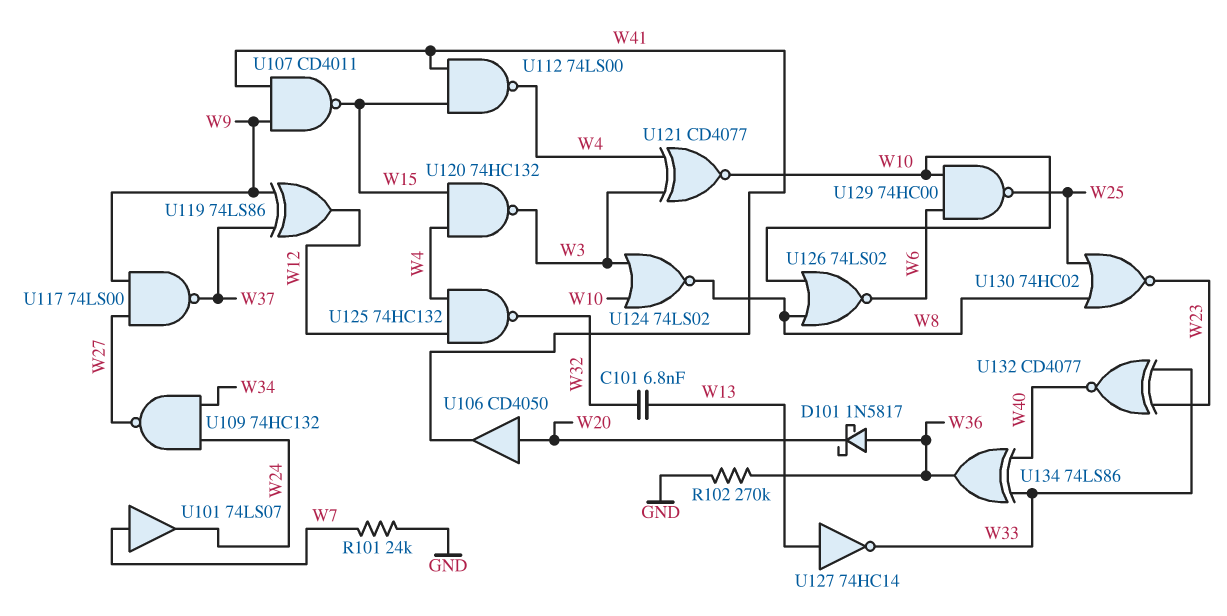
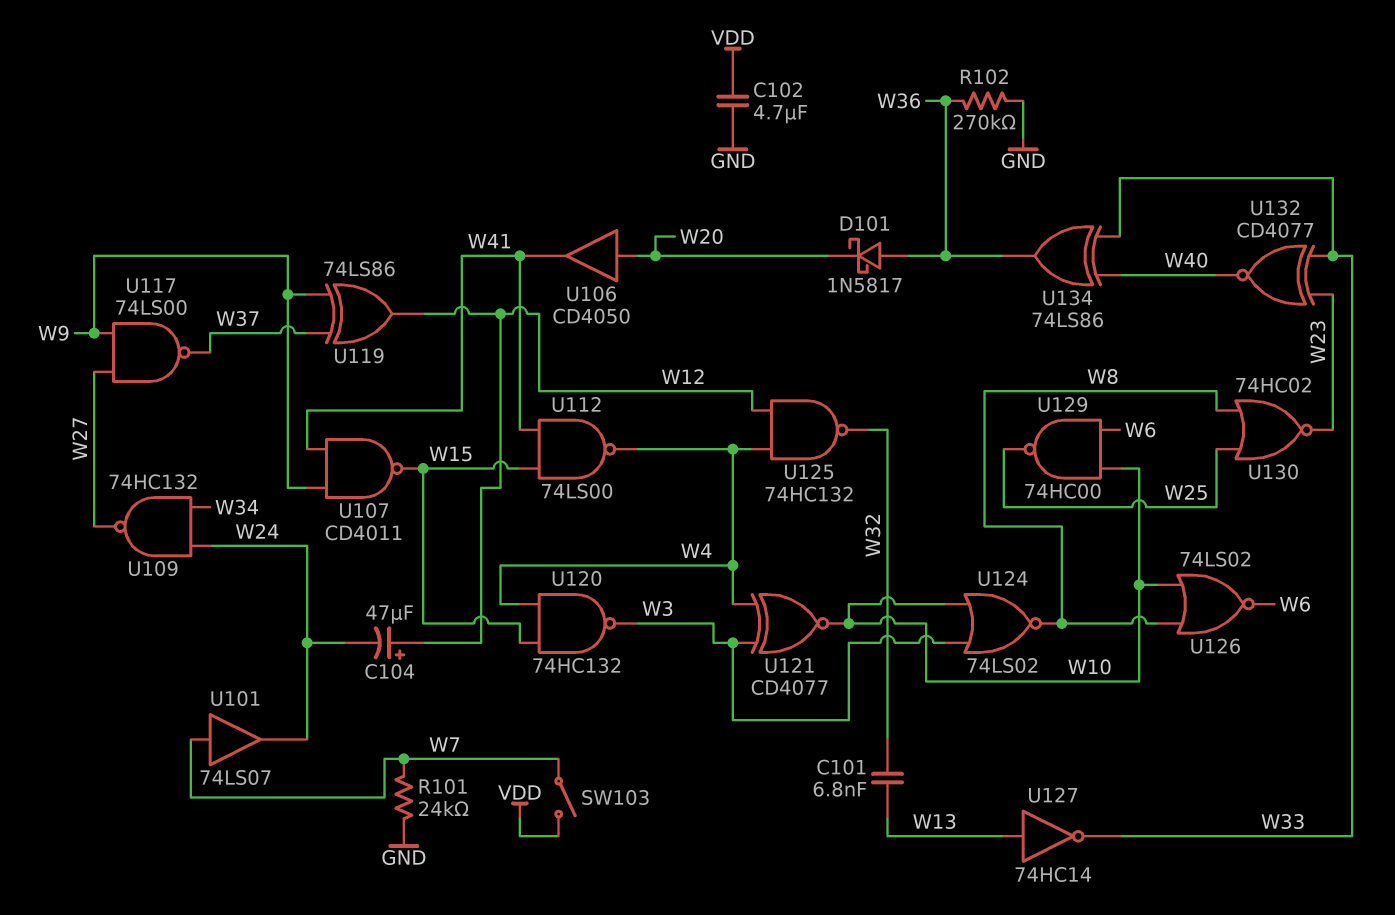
C102: none -> 4.7uF (GND, VDD)
C104: none -> 47uF (plus W12, minus W24)
SW103: none -> switch (VDD, W7)

